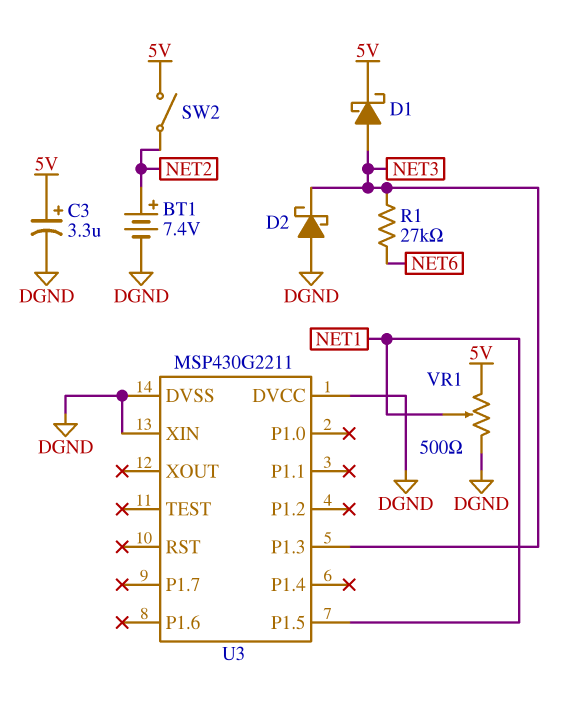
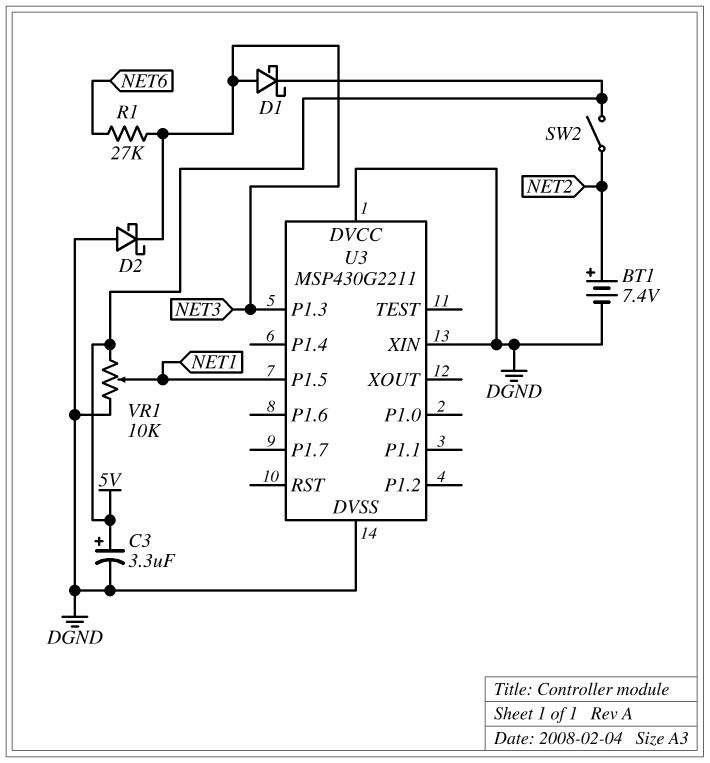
VR1: 500 (5V, DGND, wiper NET1) -> 10k (5V, DGND, wiper NET1)

